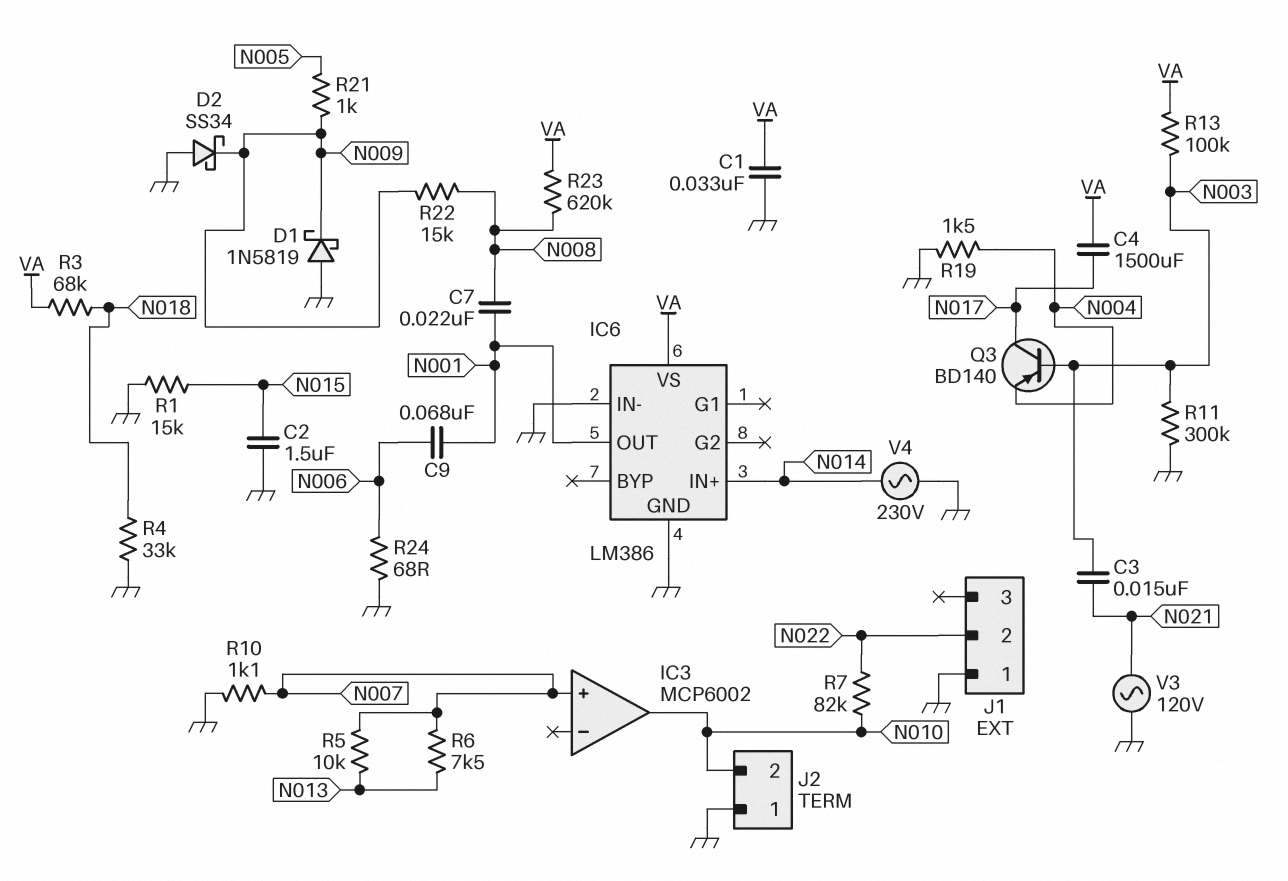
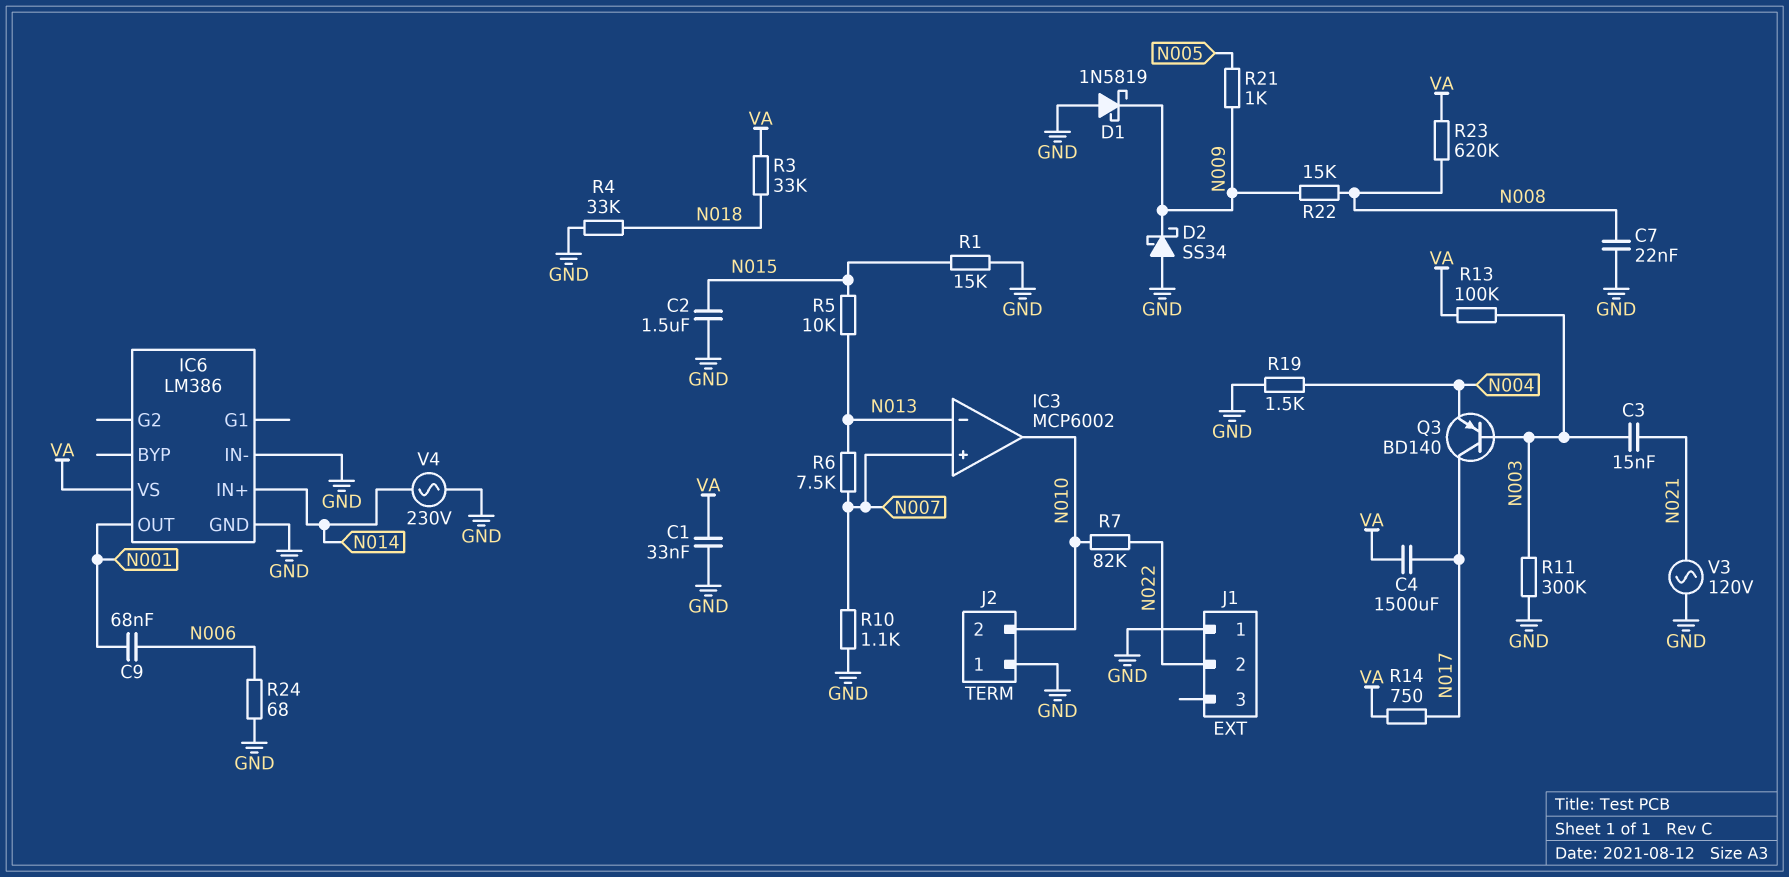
C7: 22nF (N001, N008) -> 22nF (GND, N008)
IC3 pin in-: none -> N013
R3: 68k (N018, VA) -> 33k (N018, VA)
R5: 10k (N007, N013) -> 10k (N013, N015)
R14: none -> 750 (N017, VA)

